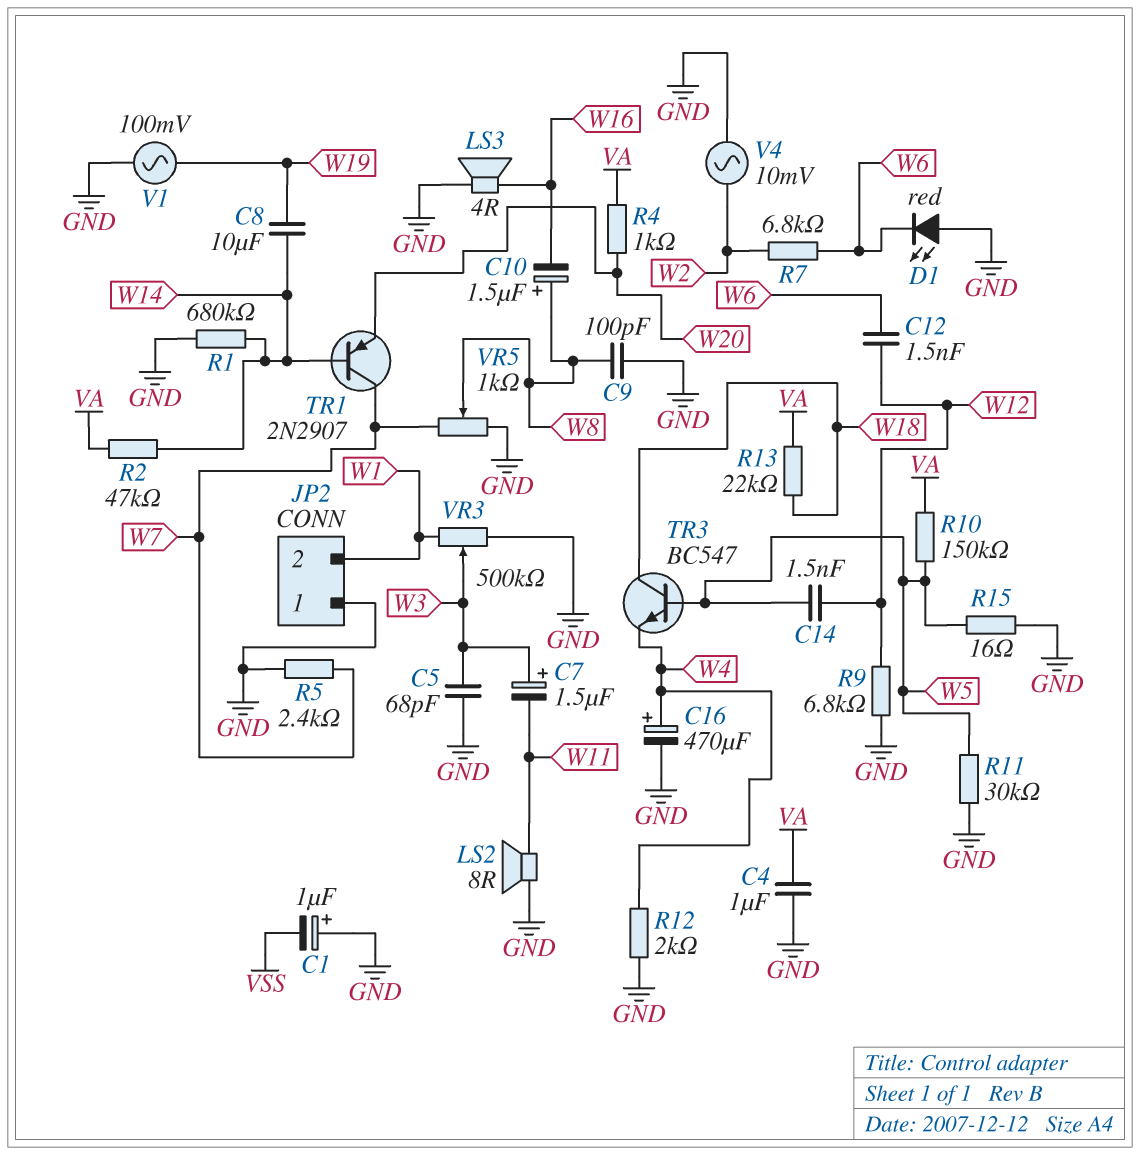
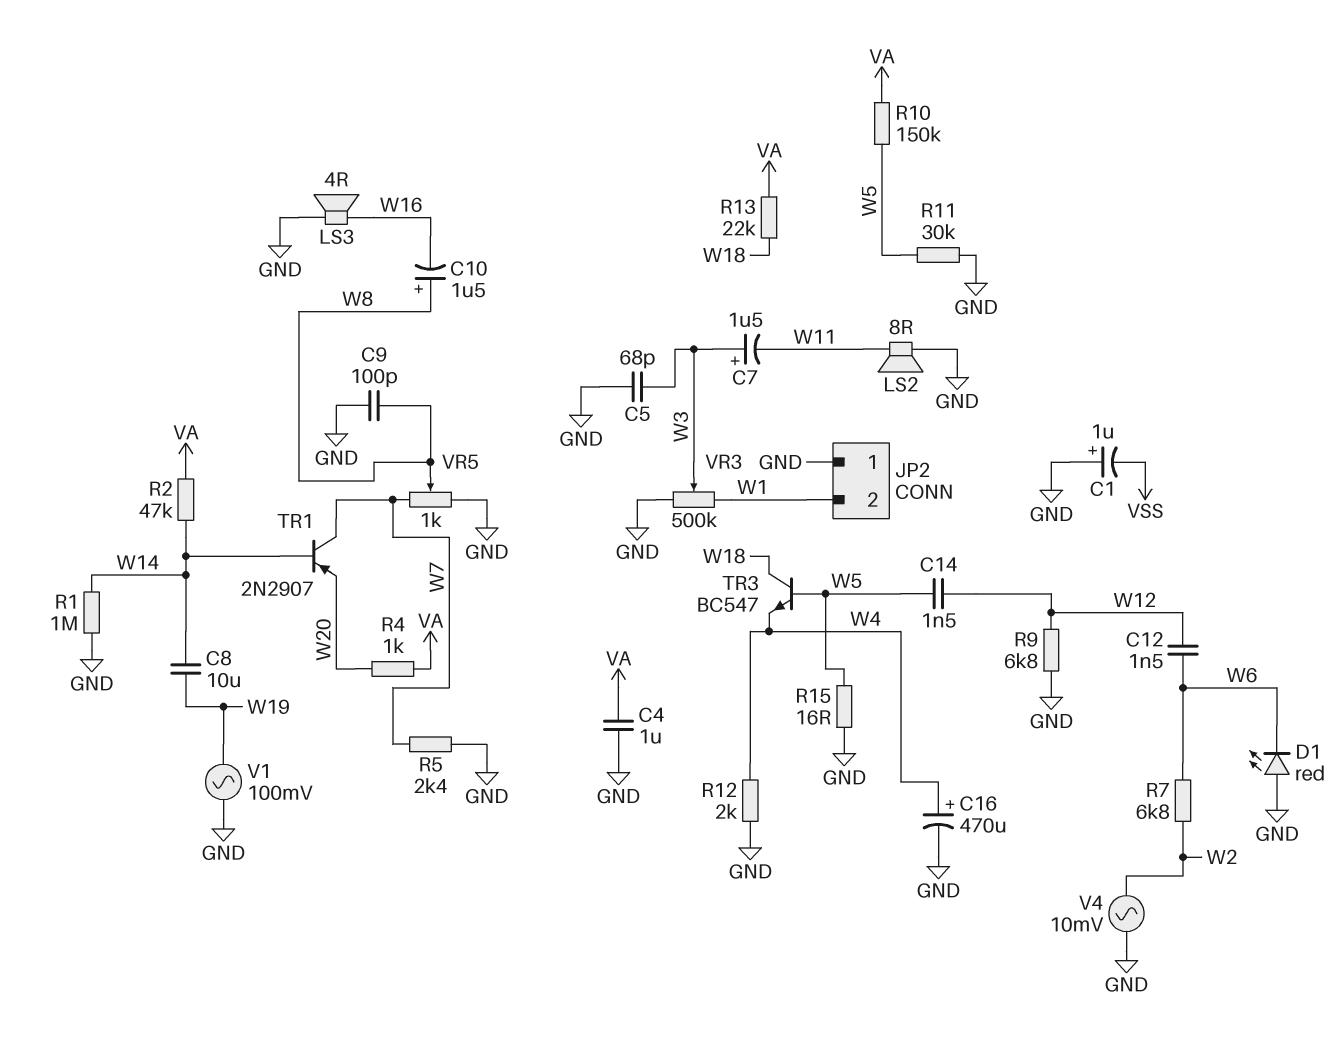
R1: 680k (GND, W14) -> 1M (GND, W14)

